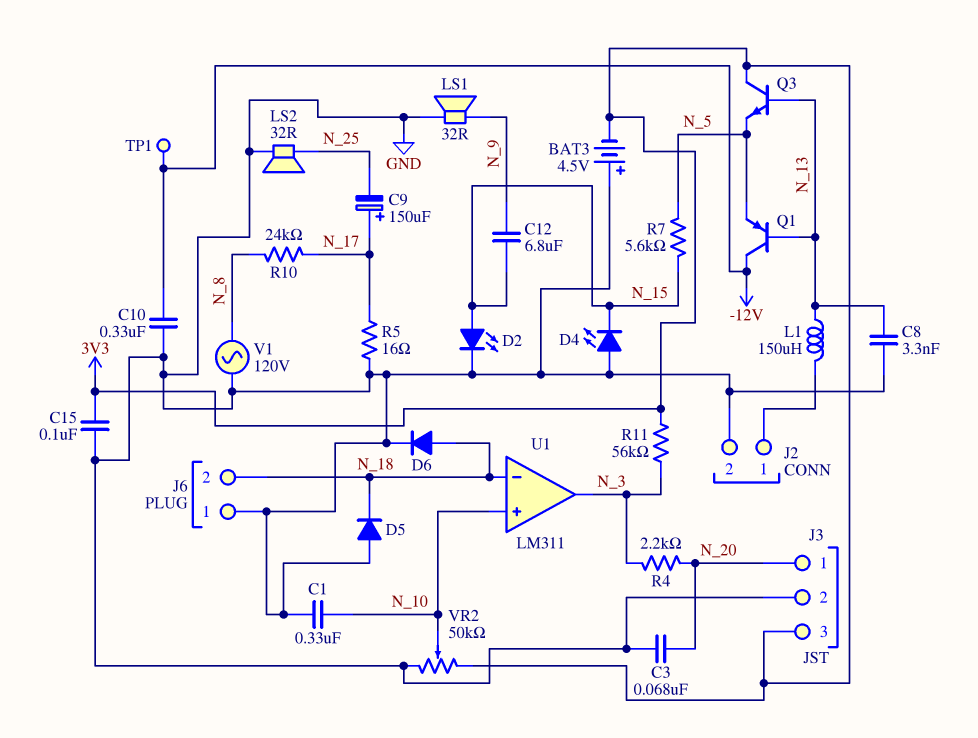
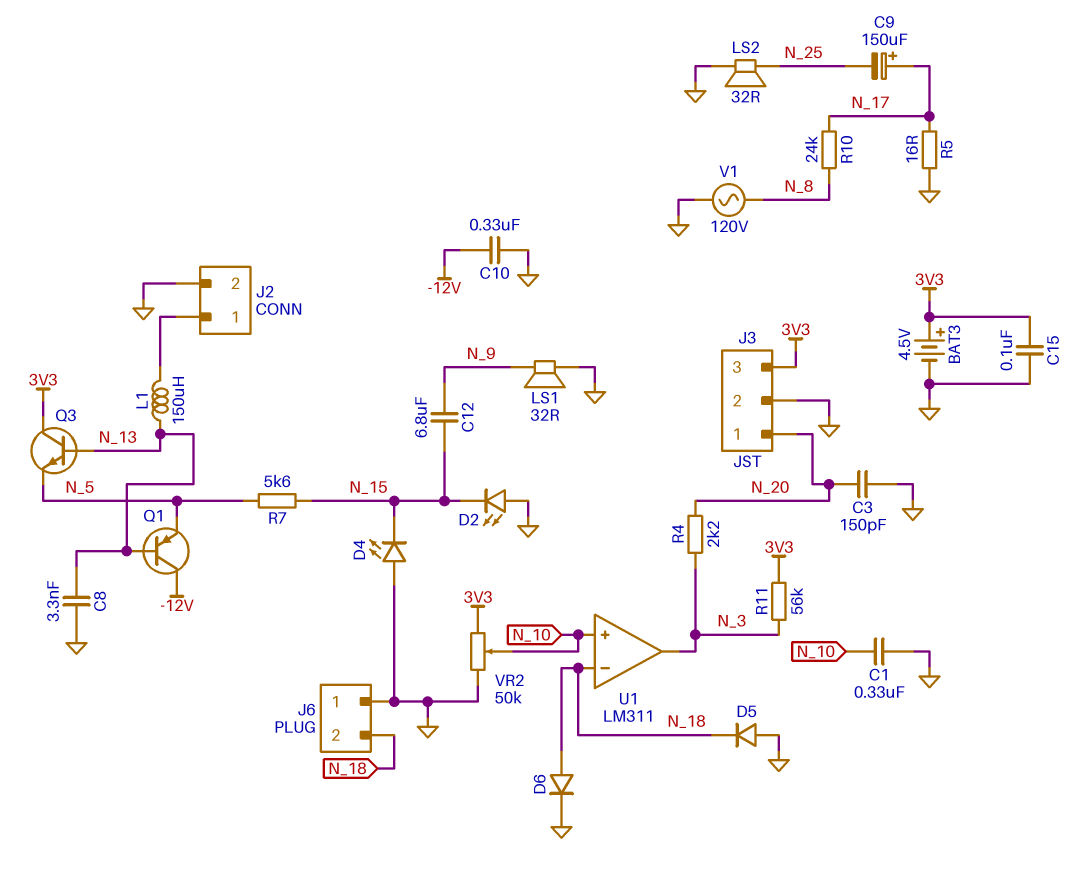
BAT3: 4.5V (plus GND, minus 3V3) -> 4.5V (plus 3V3, minus GND)
C3: 68nF (GND, N_20) -> 150pF (GND, N_20)
D2: LED (A N_15, K GND) -> LED (A GND, K N_15)
TP1: test point (-12V) -> none

